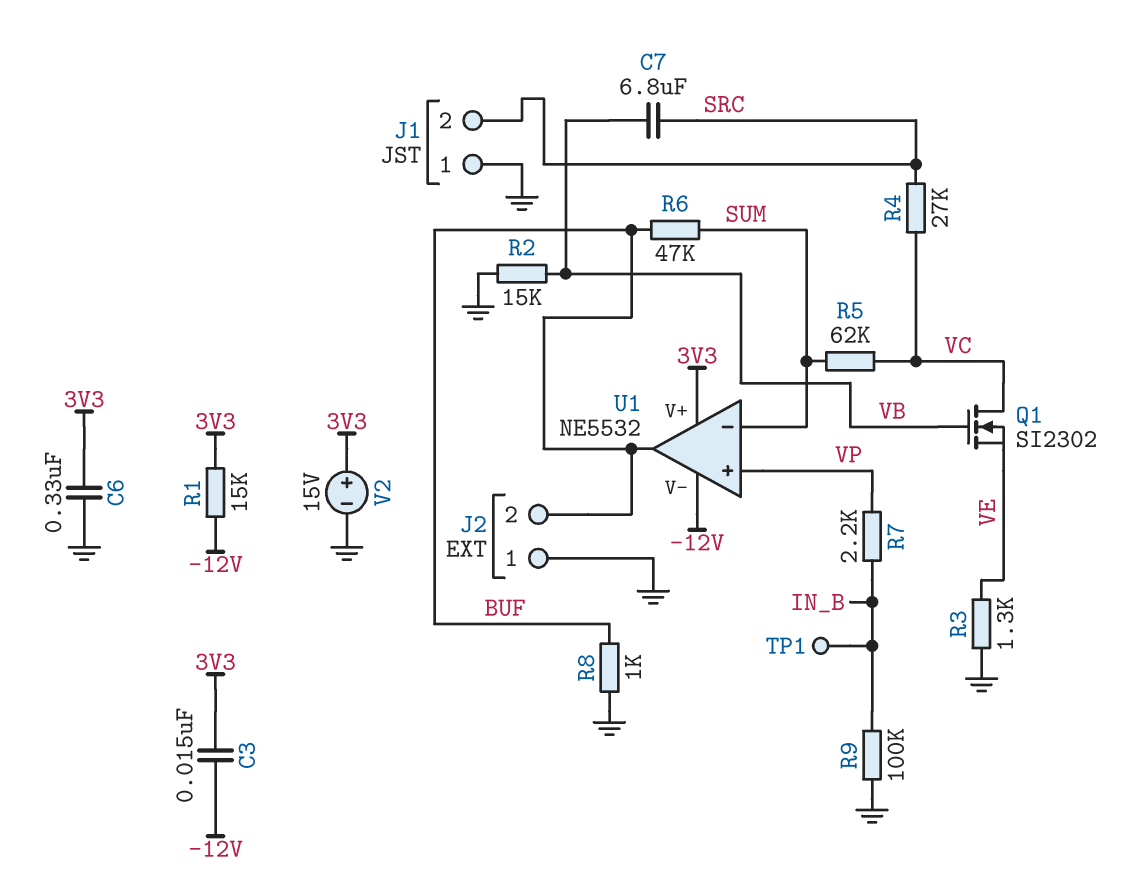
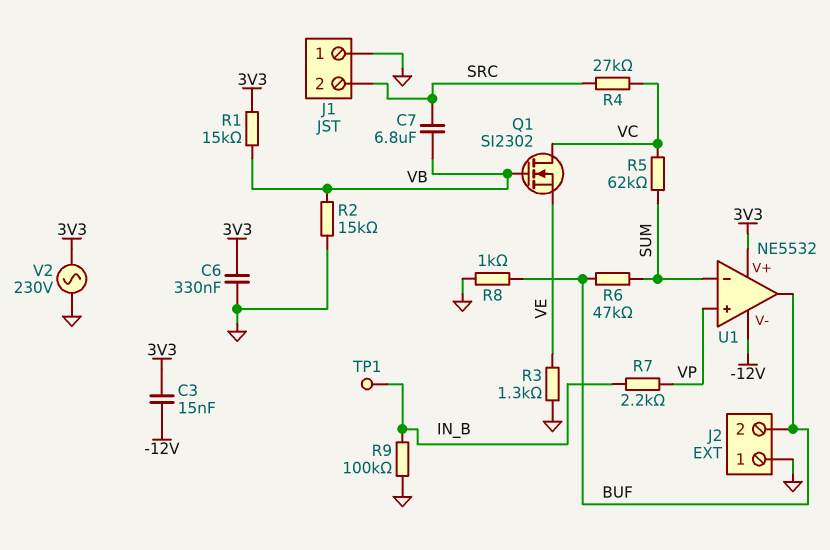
R1: 15k (-12V, 3V3) -> 15k (3V3, VB)
V2: 15V (plus 3V3, minus GND) -> AC 230V (3V3, GND)

